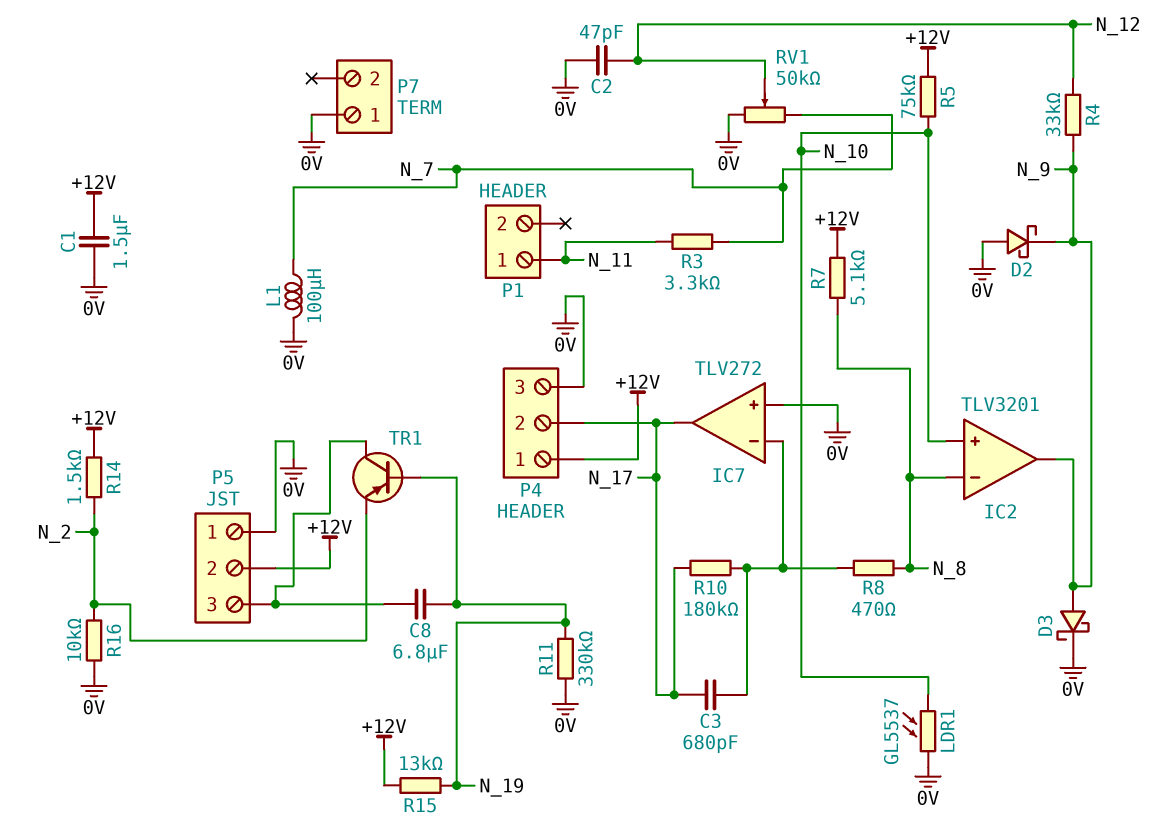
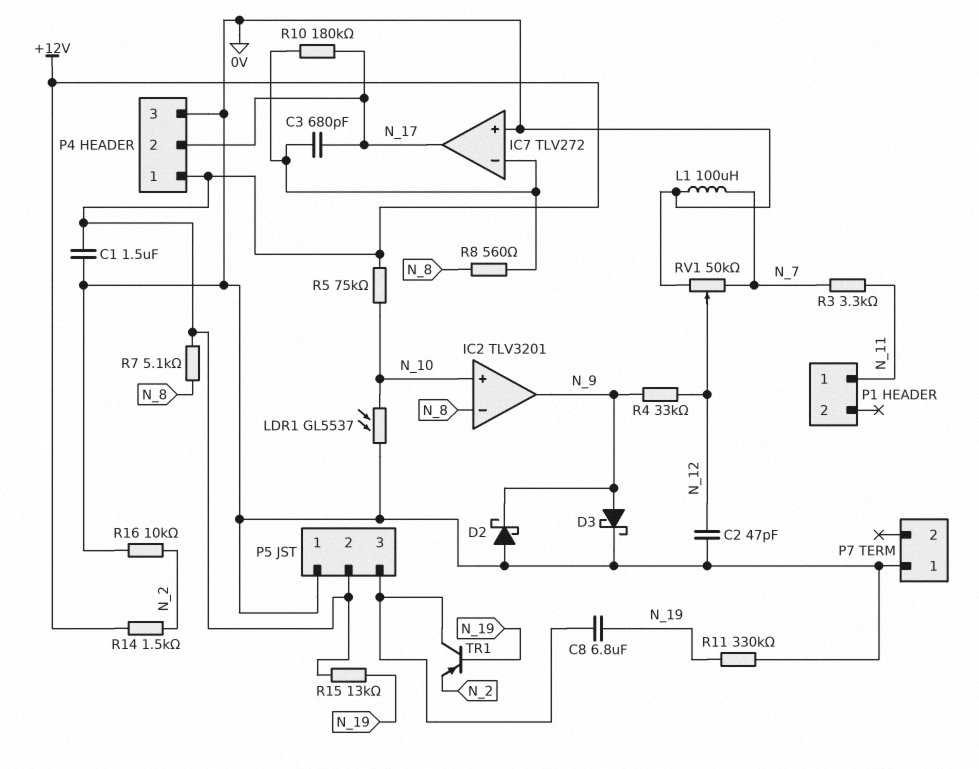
R8: 470 (IC7/in-, N_8) -> 560 (IC7/in-, N_8)

